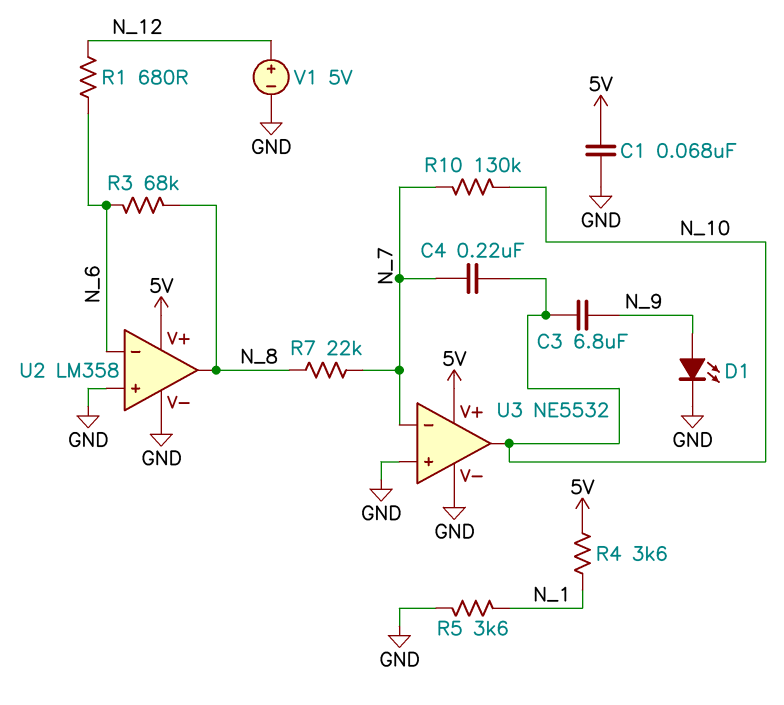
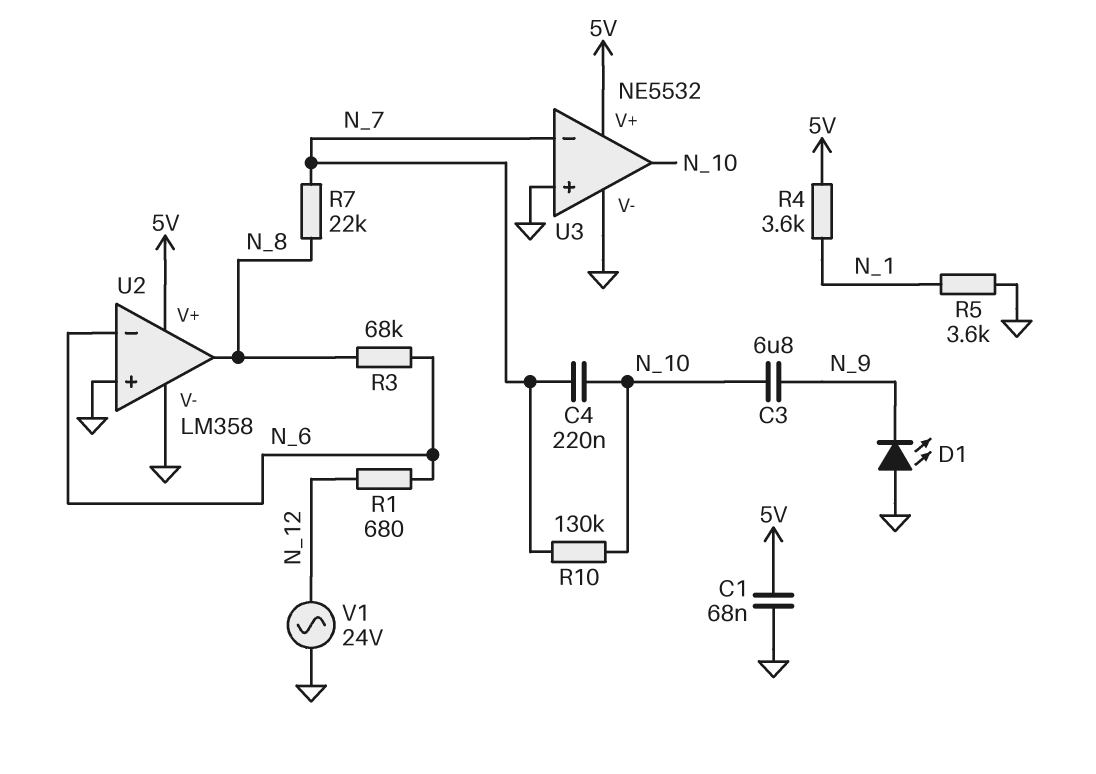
D1: LED (A N_9, K GND) -> LED (A GND, K N_9)
V1: 5V (plus N_12, minus GND) -> AC 24V (GND, N_12)

